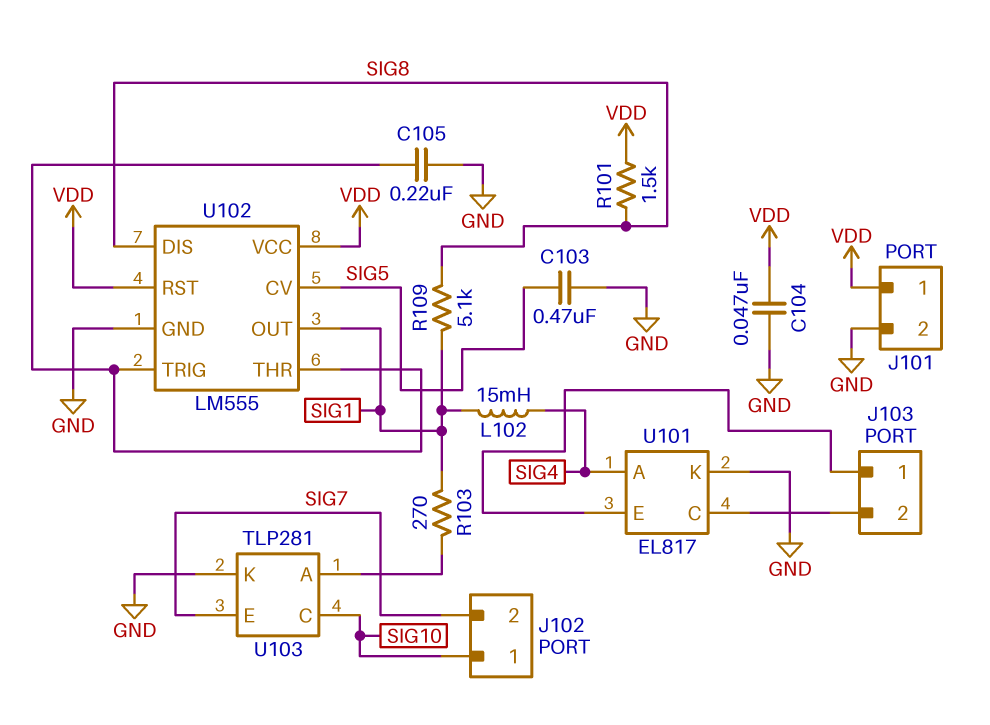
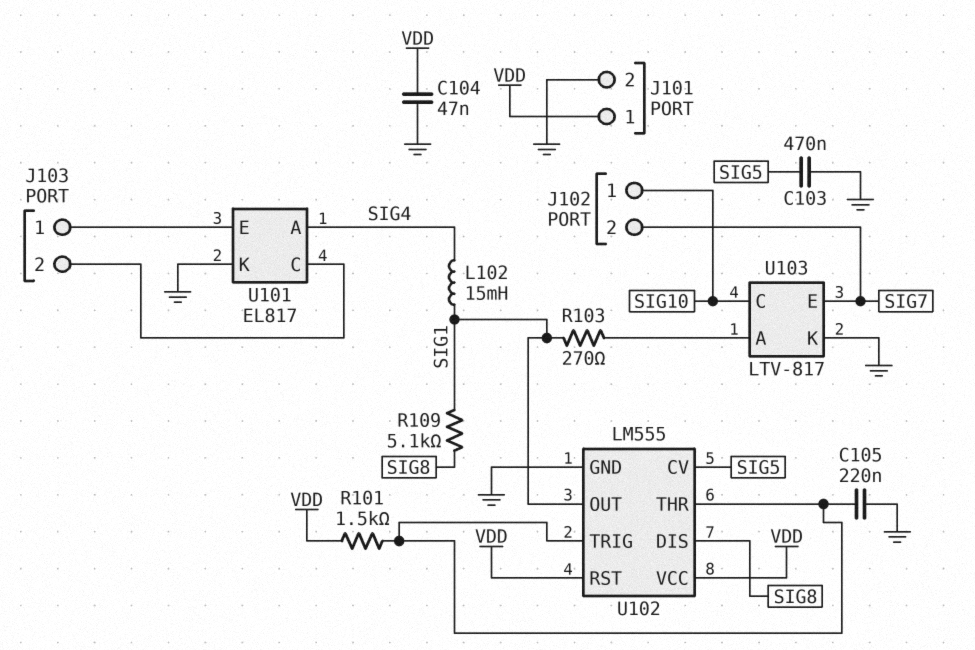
R101: 1.5k (SIG8, VDD) -> 1.5k (U102/THR, VDD)
U103: TLP281 -> LTV-817

